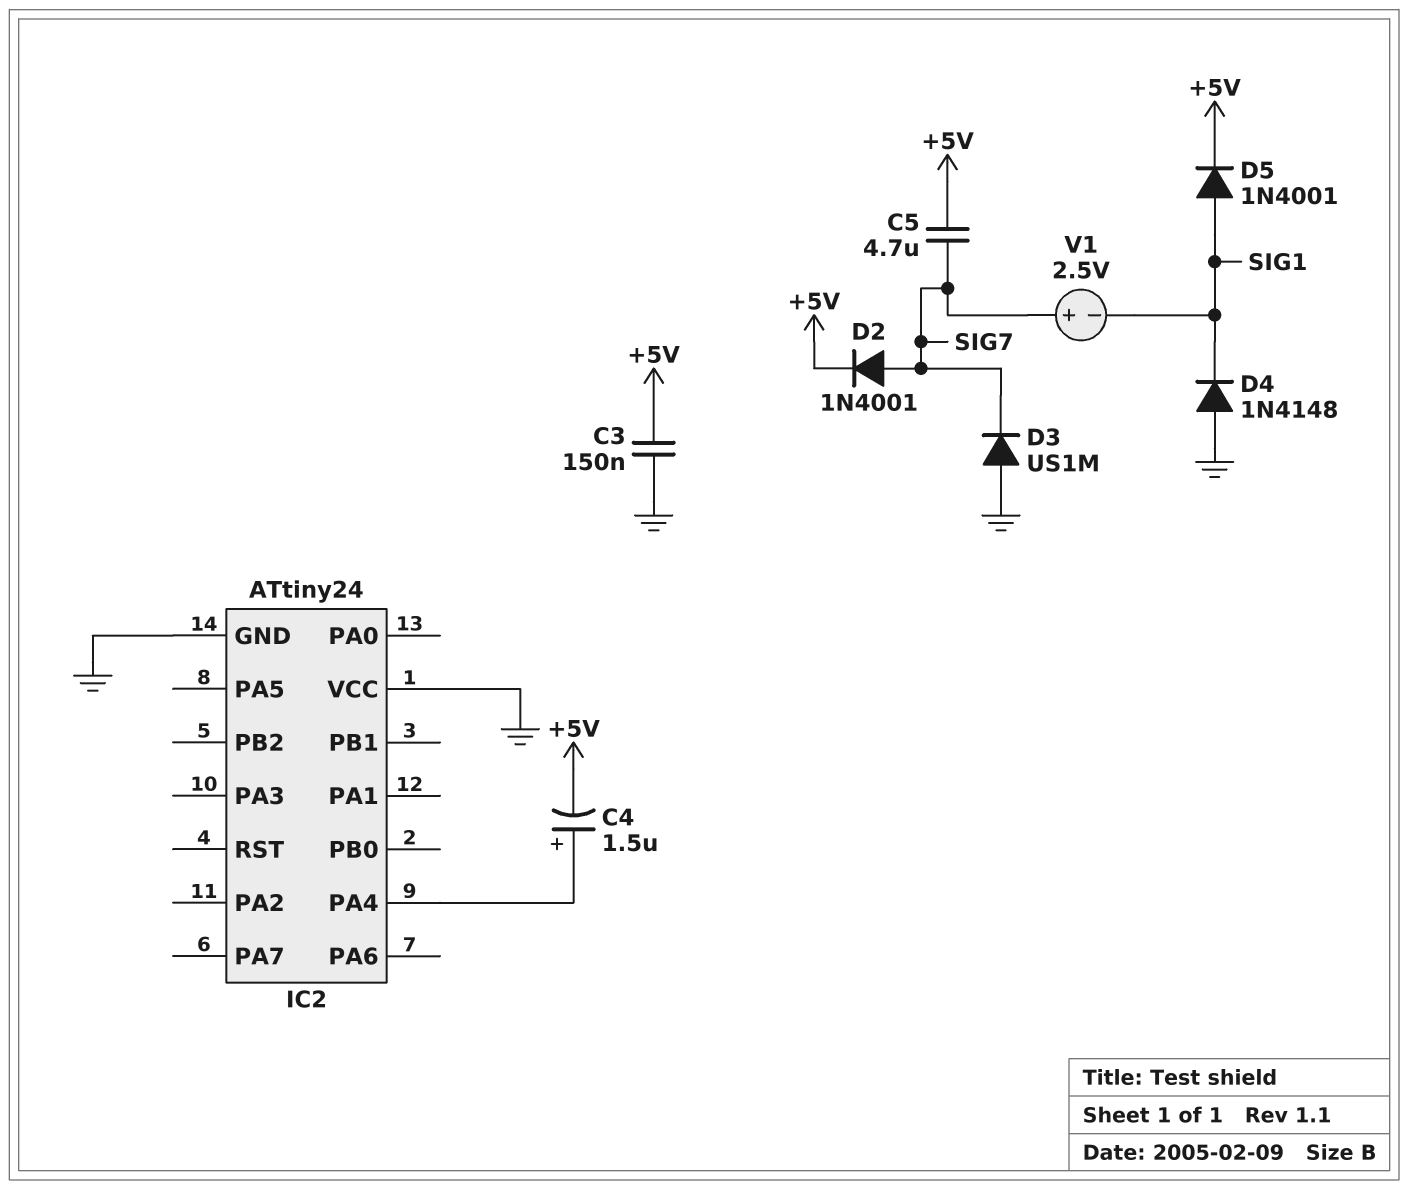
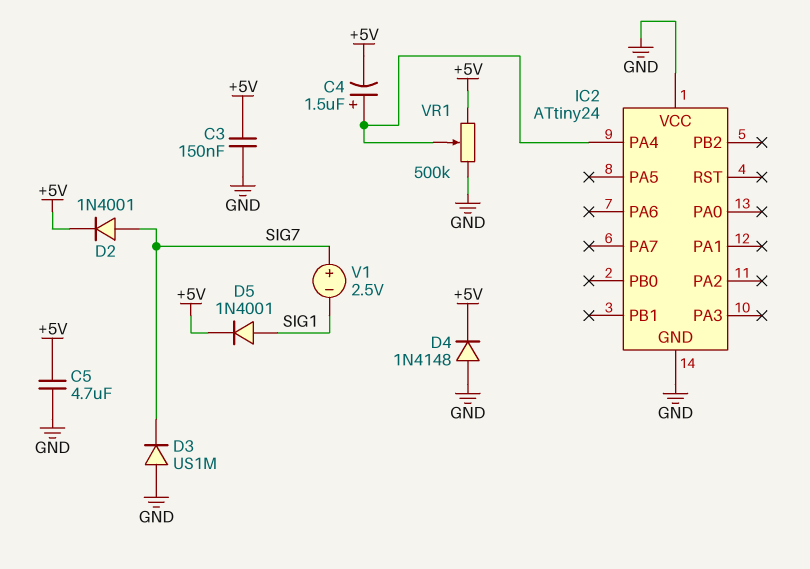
C5: 4.7uF (+5V, SIG7) -> 4.7uF (+5V, GND)
D4: diode 1N4148 (A GND, K SIG1) -> diode 1N4148 (A GND, K +5V)
VR1: none -> 500k (+5V, GND, wiper IC2/PA4)

